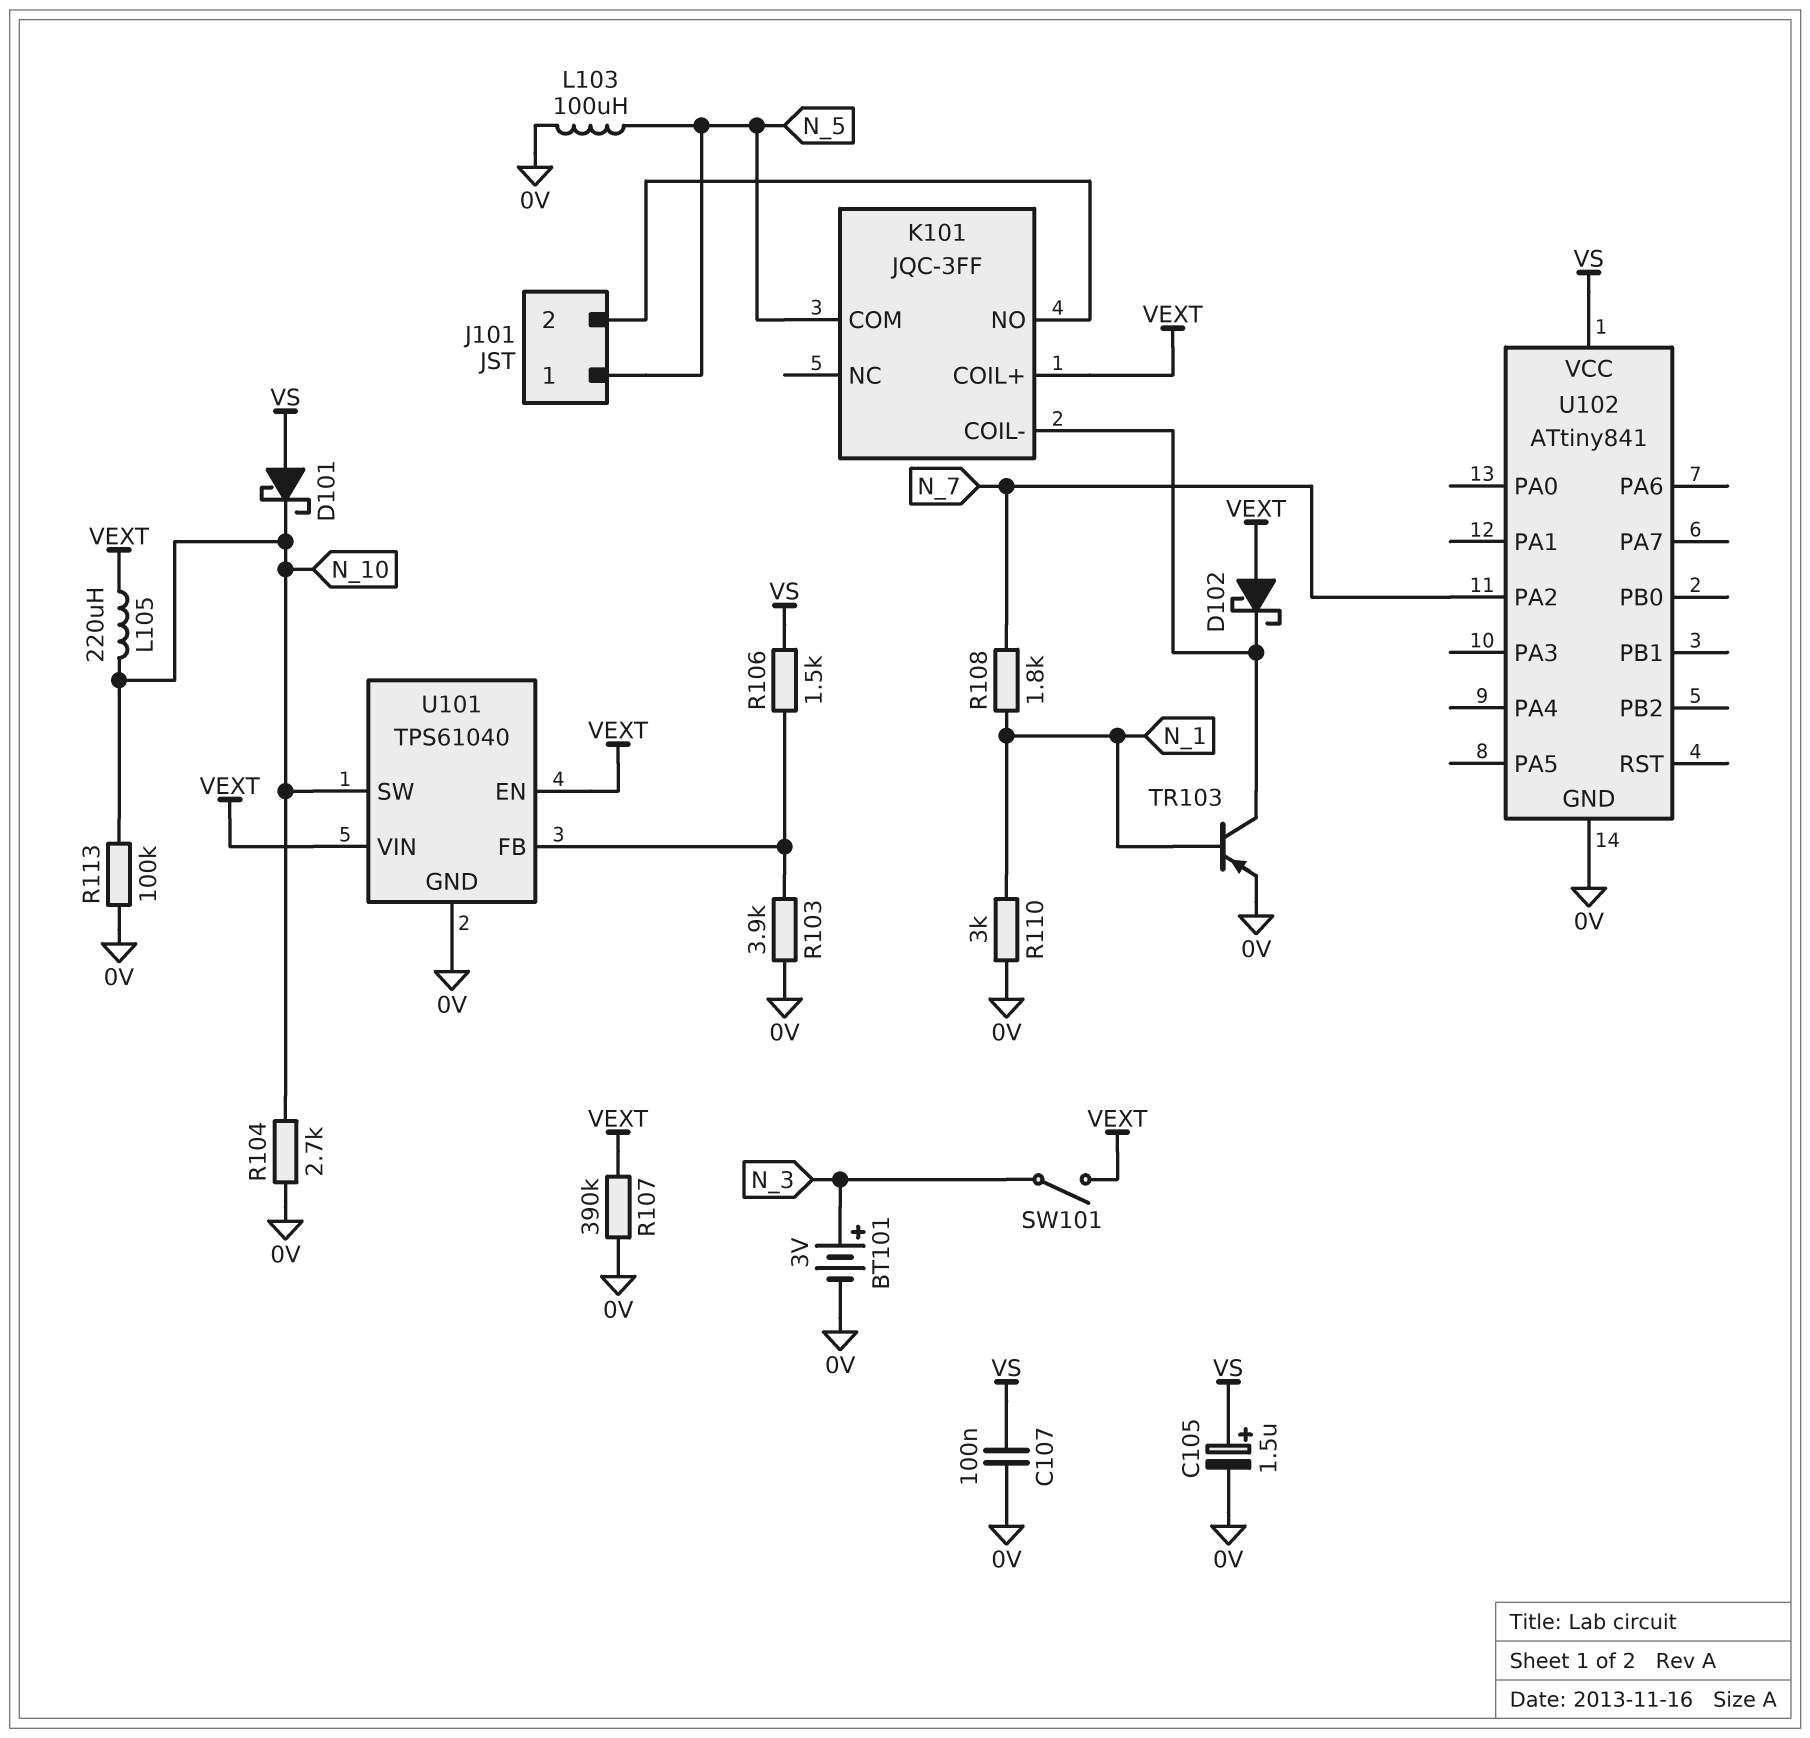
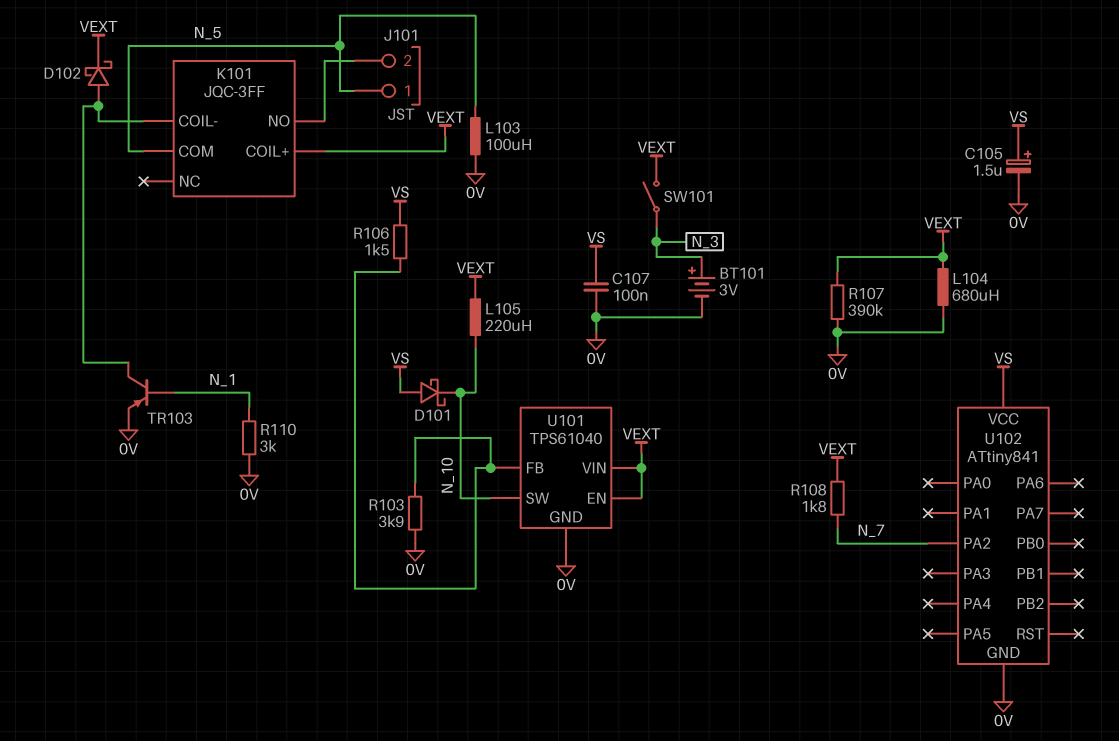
D102: schottky (A VEXT, K K101/COIL-) -> schottky (A K101/COIL-, K VEXT)
L104: none -> 680uH (0V, VEXT)
R104: 2.7k (0V, N_10) -> none
R108: 1.8k (N_1, N_7) -> 1.8k (N_7, VEXT)
R113: 100k (0V, N_10) -> none

